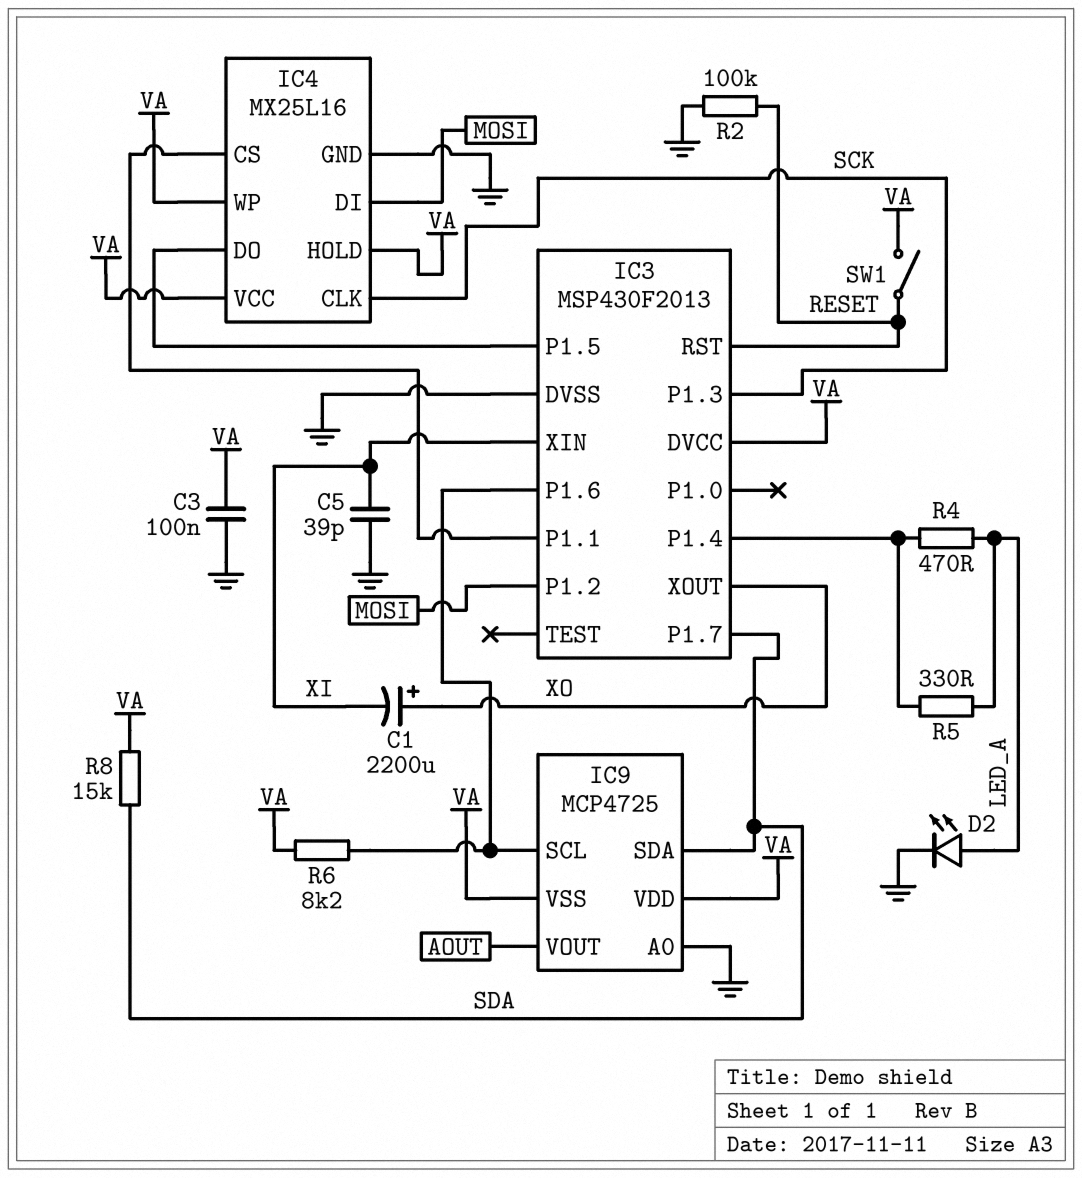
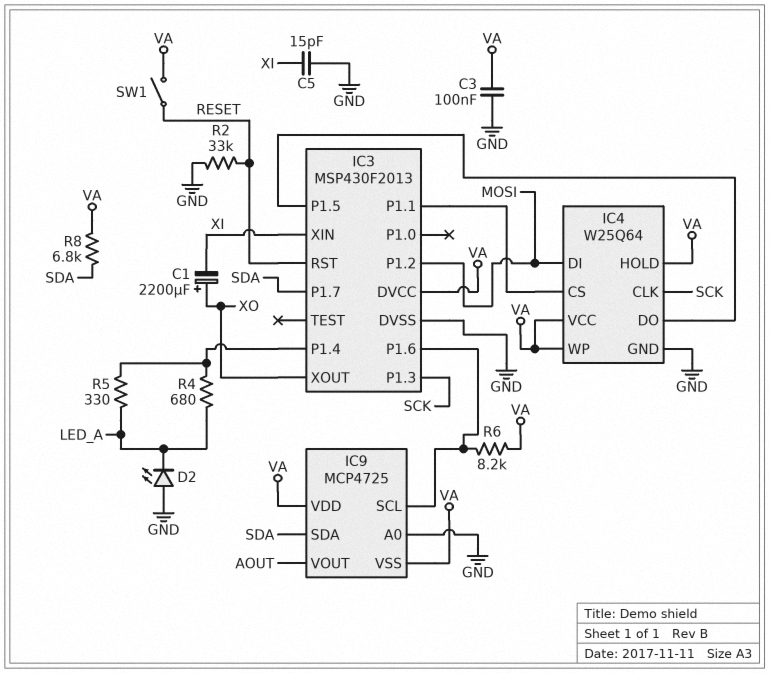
C5: 39pF (GND, XI) -> 15pF (GND, XI)
D2: LED (A LED_A, K GND) -> LED (A GND, K LED_A)
IC4: MX25L16 -> W25Q64
R2: 100k (GND, RESET) -> 33k (GND, RESET)
R4: 470 (IC3/P1.4, LED_A) -> 680 (IC3/P1.4, LED_A)
R8: 15k (SDA, VA) -> 6.8k (SDA, VA)

